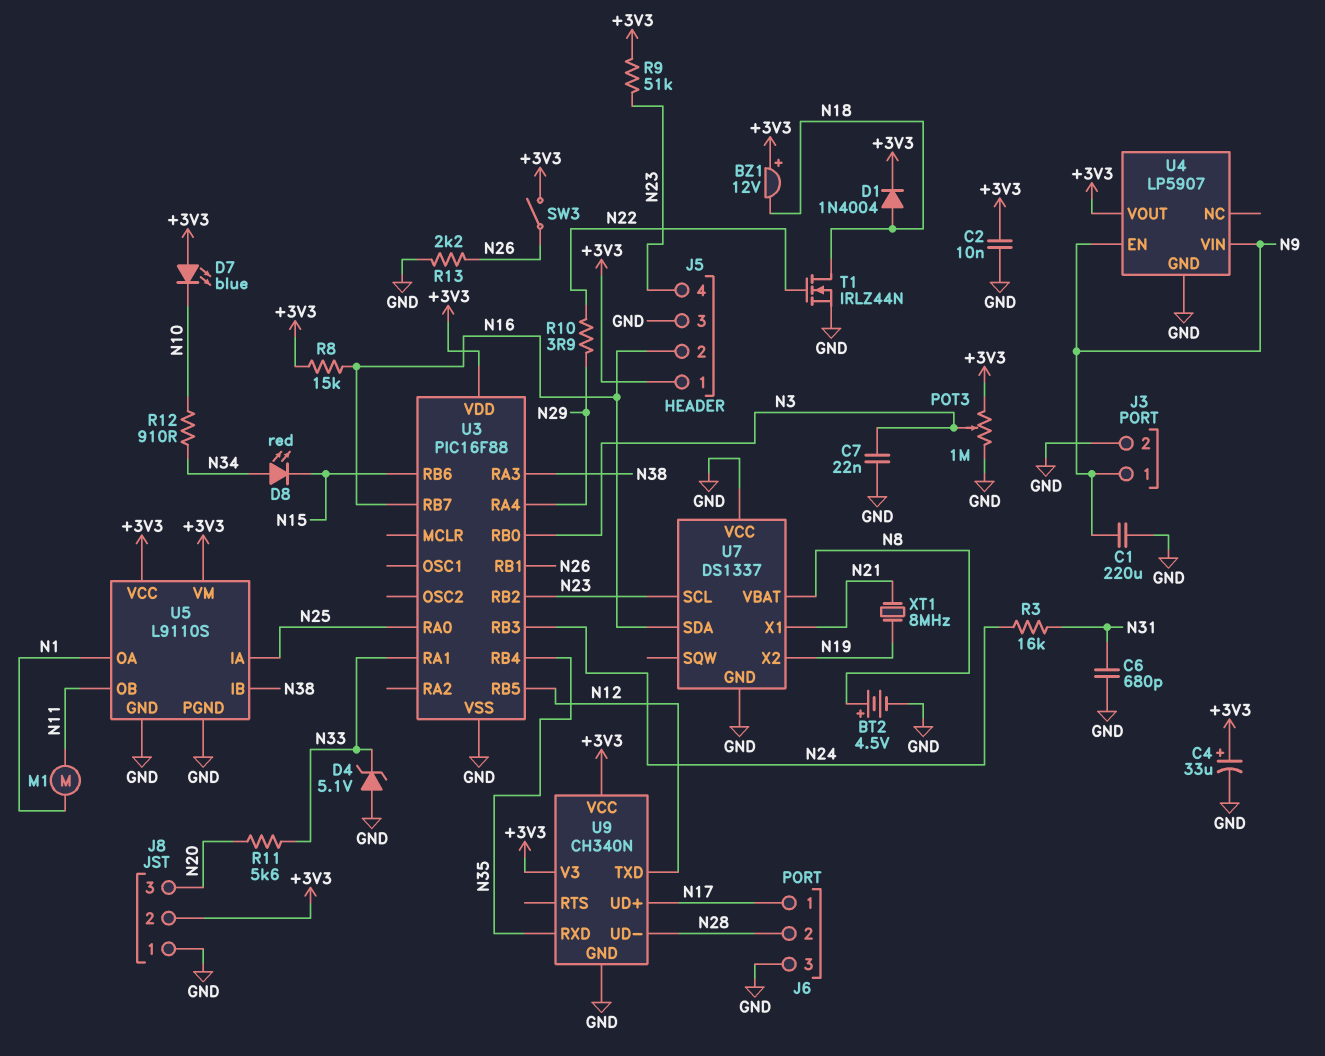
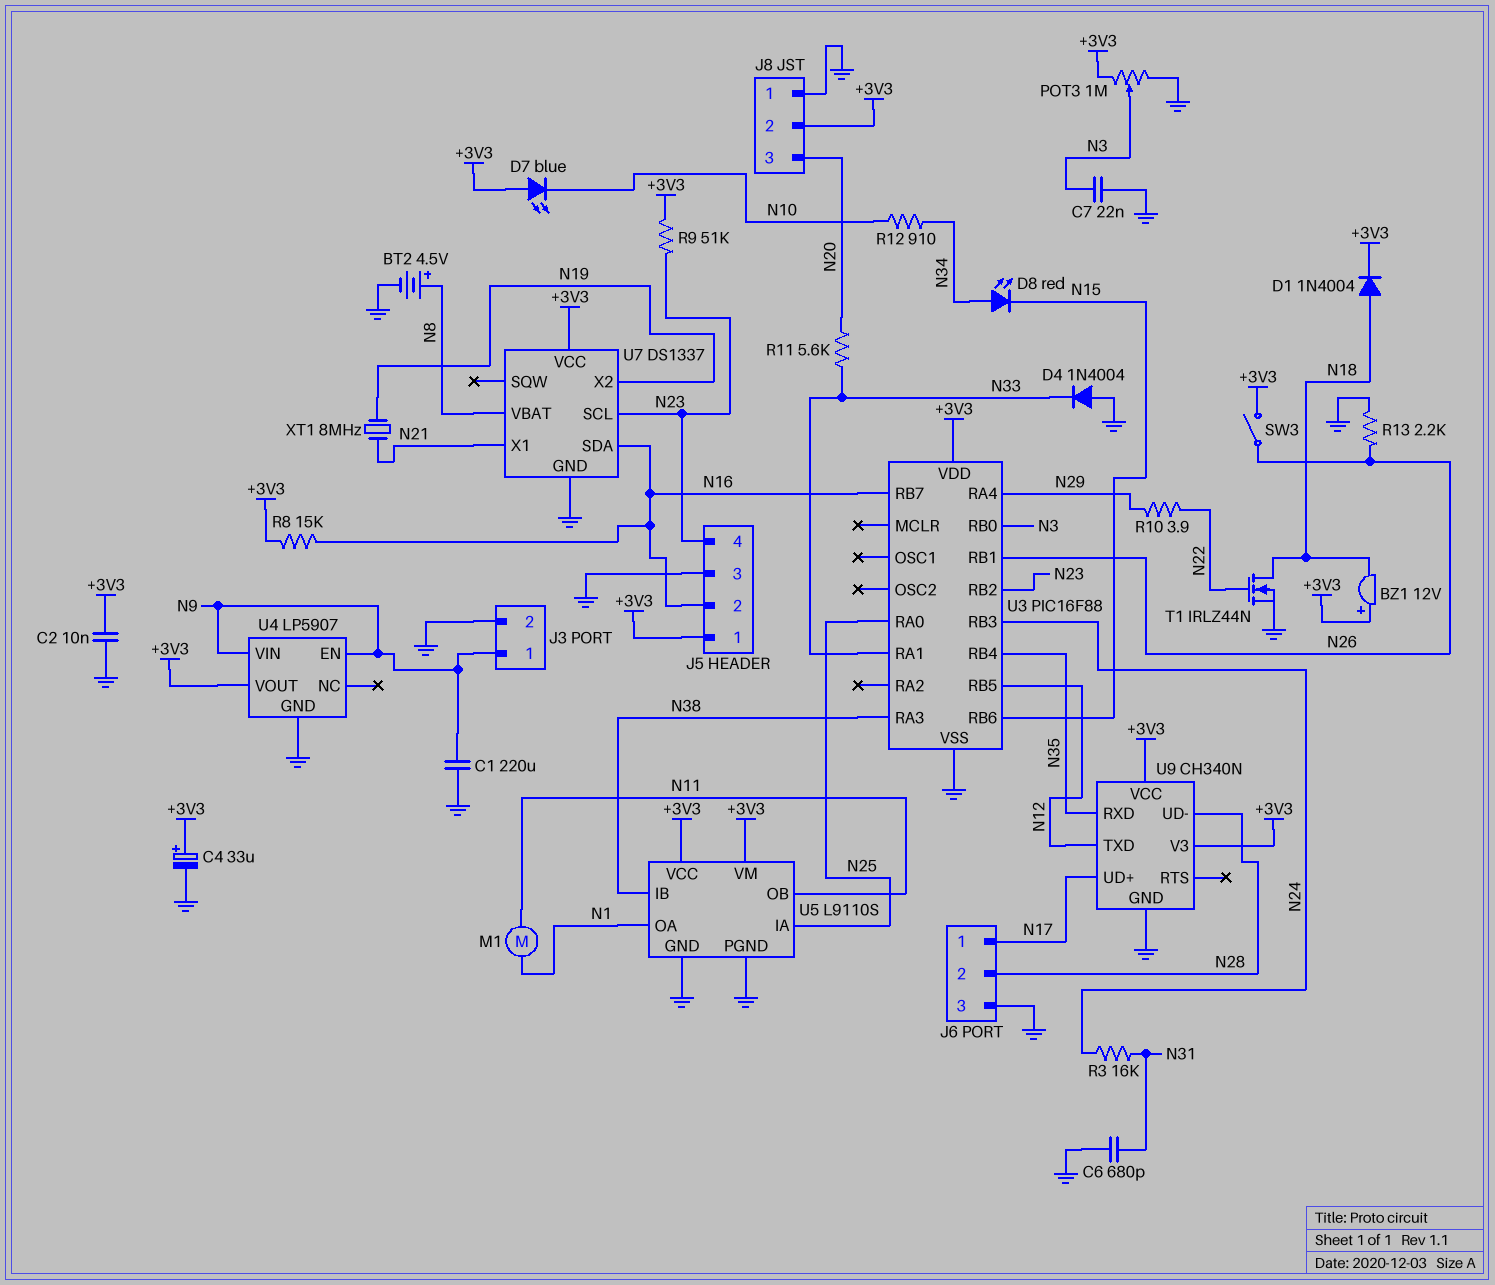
D4: zener 5.1V (A GND, K N33) -> diode 1N4004 (A GND, K N33)
U7 pin VCC: GND -> +3V3

